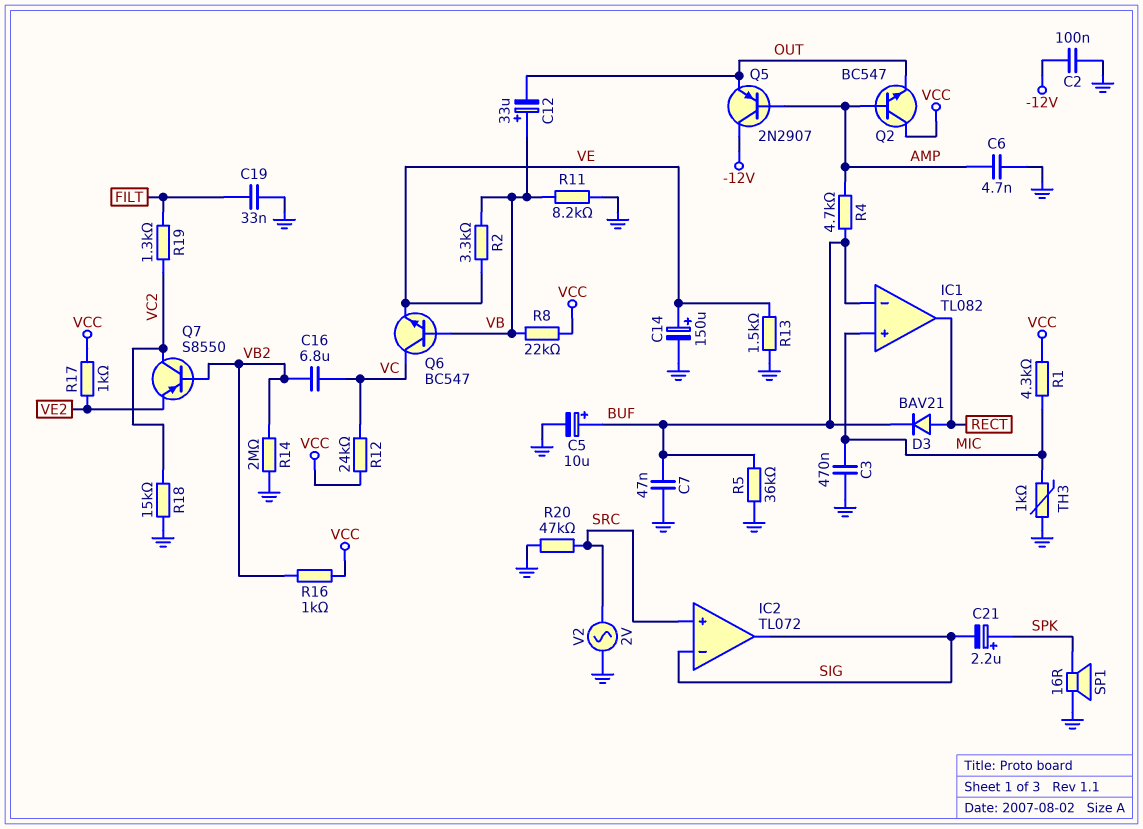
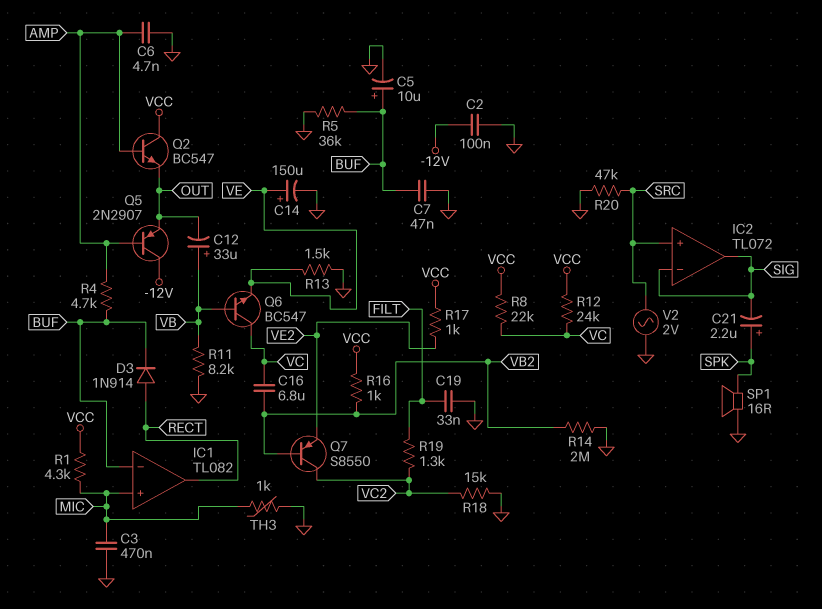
D3: diode BAV21 (A RECT, K BUF) -> diode 1N914 (A RECT, K BUF)
R2: 3.3k (VB, VE) -> none
R8: 22k (VB, VCC) -> 22k (VC, VCC)

